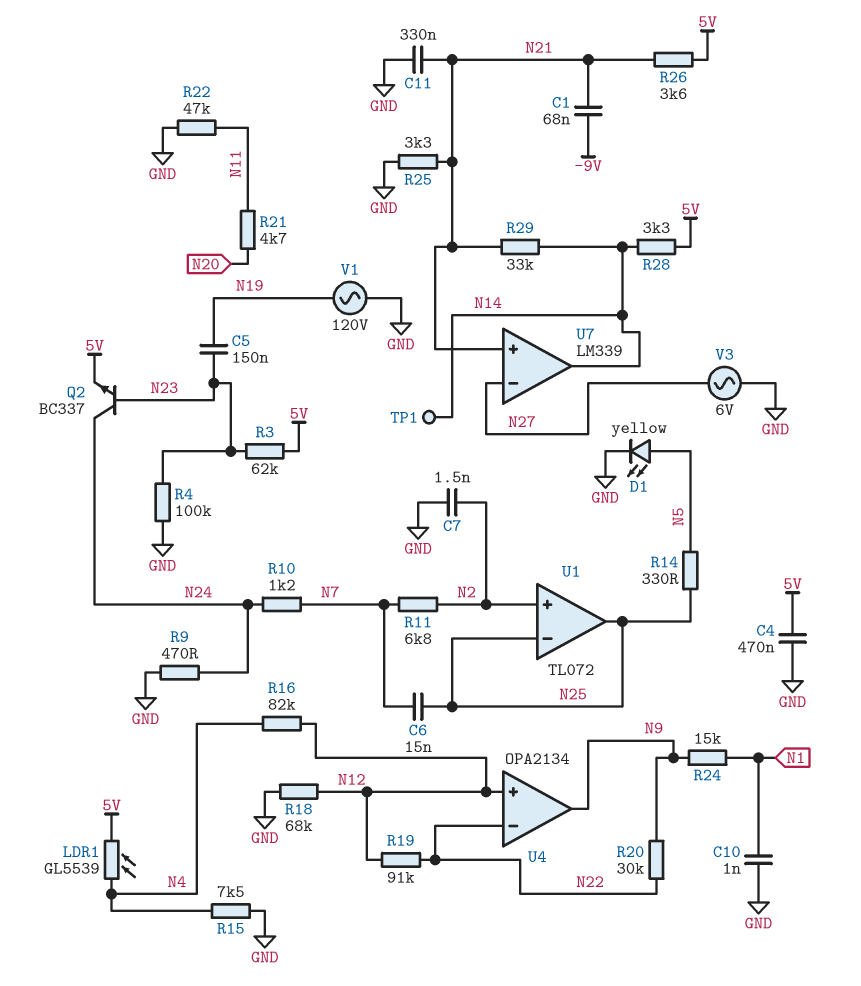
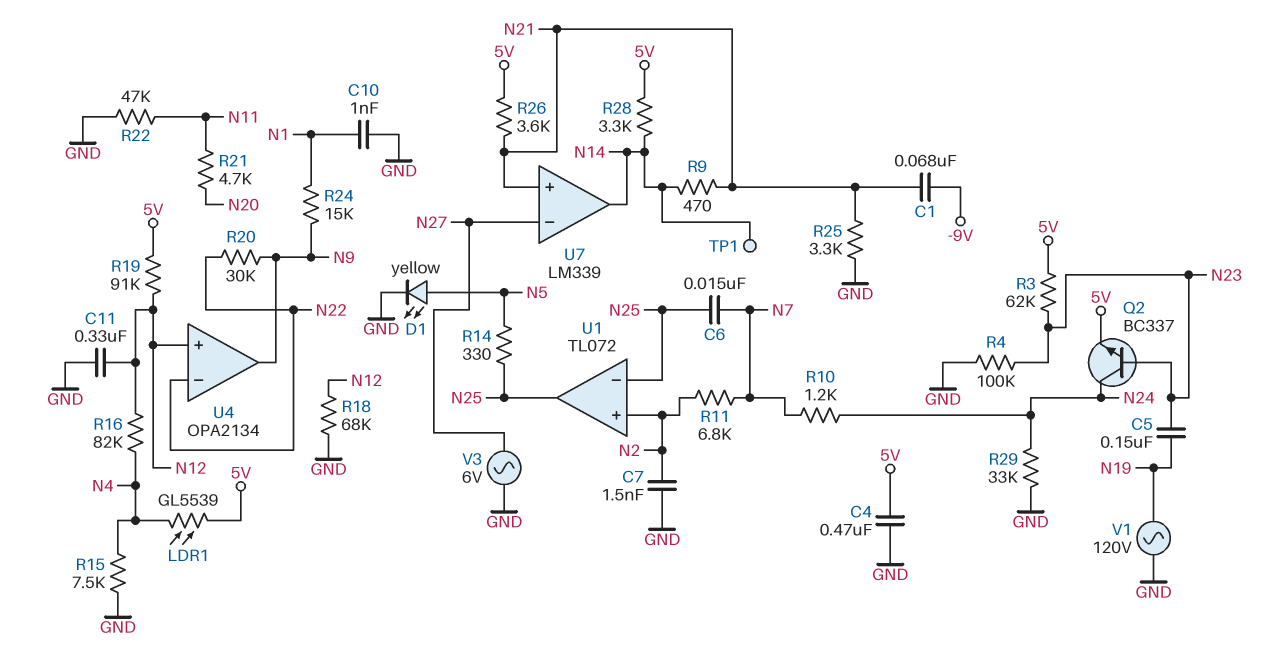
C11: 330nF (GND, N21) -> 330nF (GND, N12)
R9: 470 (GND, N24) -> 470 (N14, N21)
R19: 91k (N12, N22) -> 91k (5V, N12)
R29: 33k (N14, N21) -> 33k (GND, N24)

